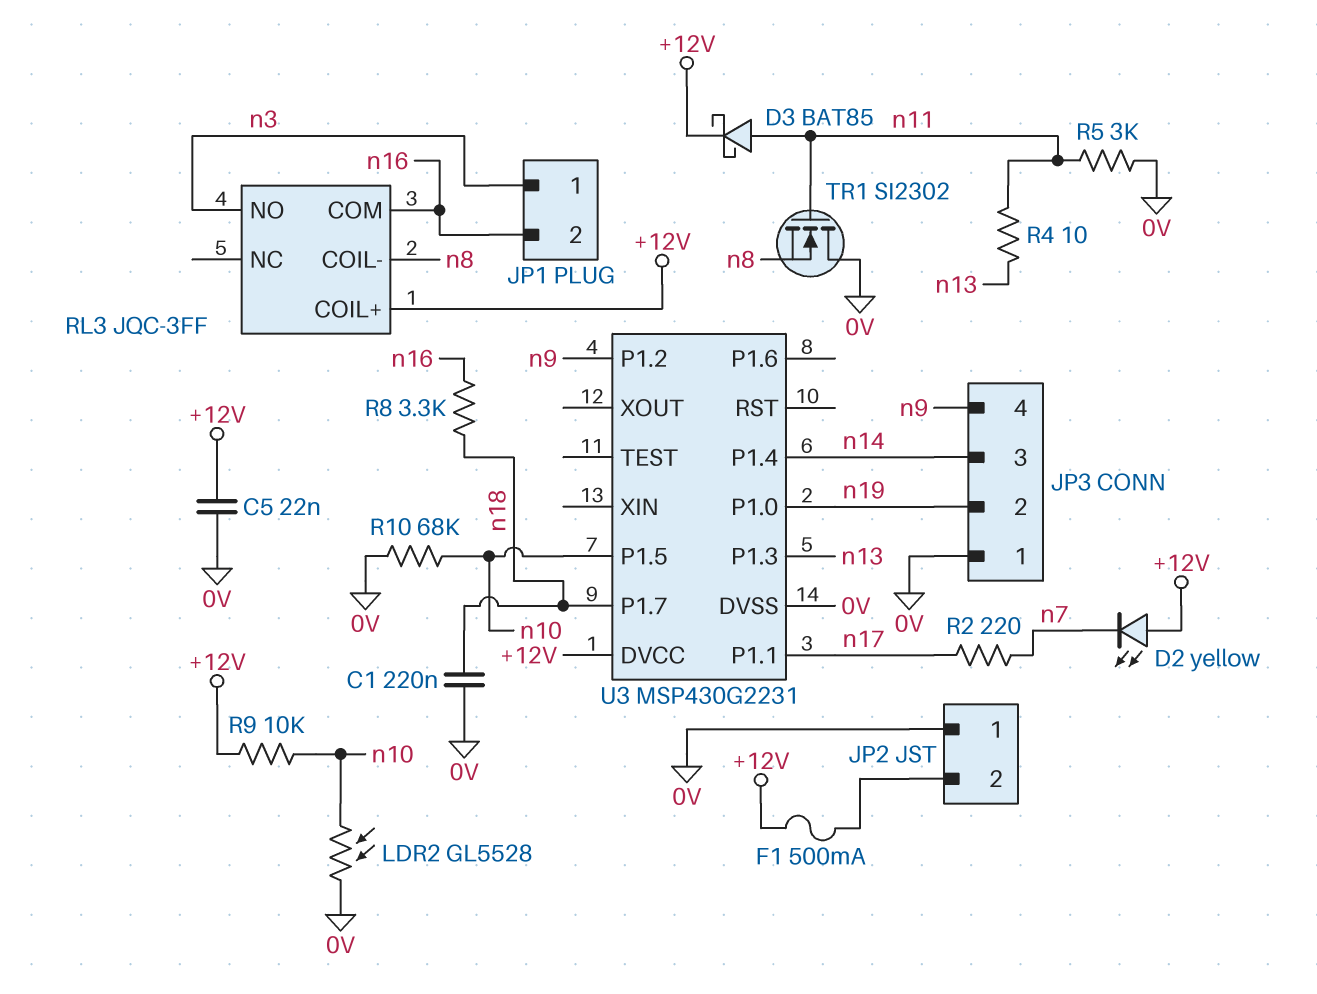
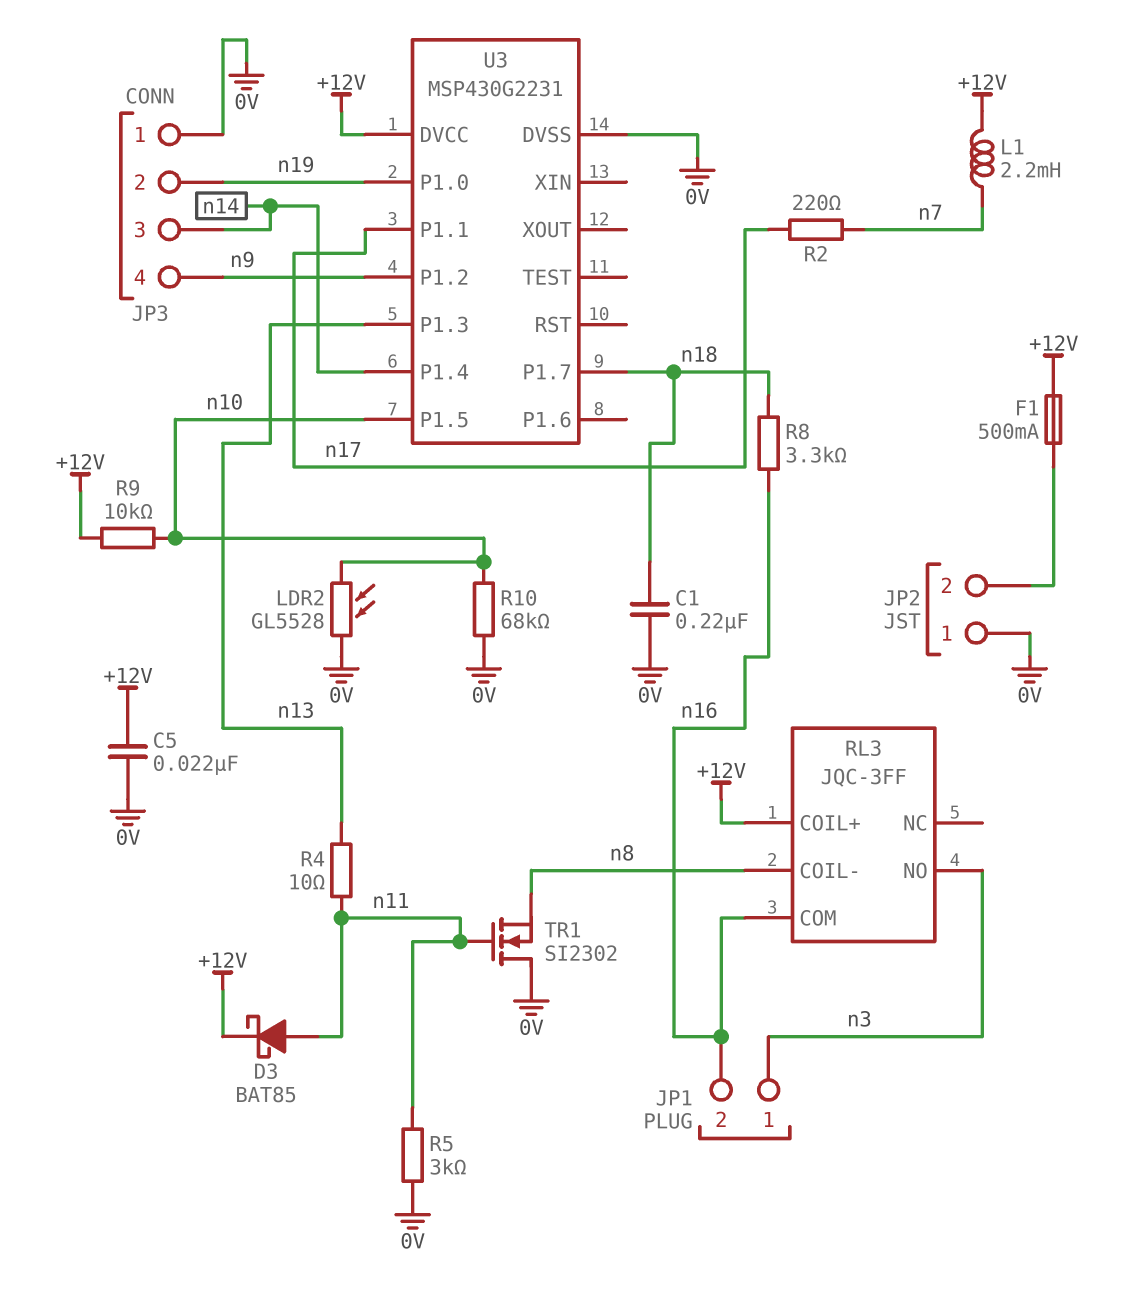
D2: LED yellow (A +12V, K n7) -> none
L1: none -> 2.2mH (+12V, n7)

